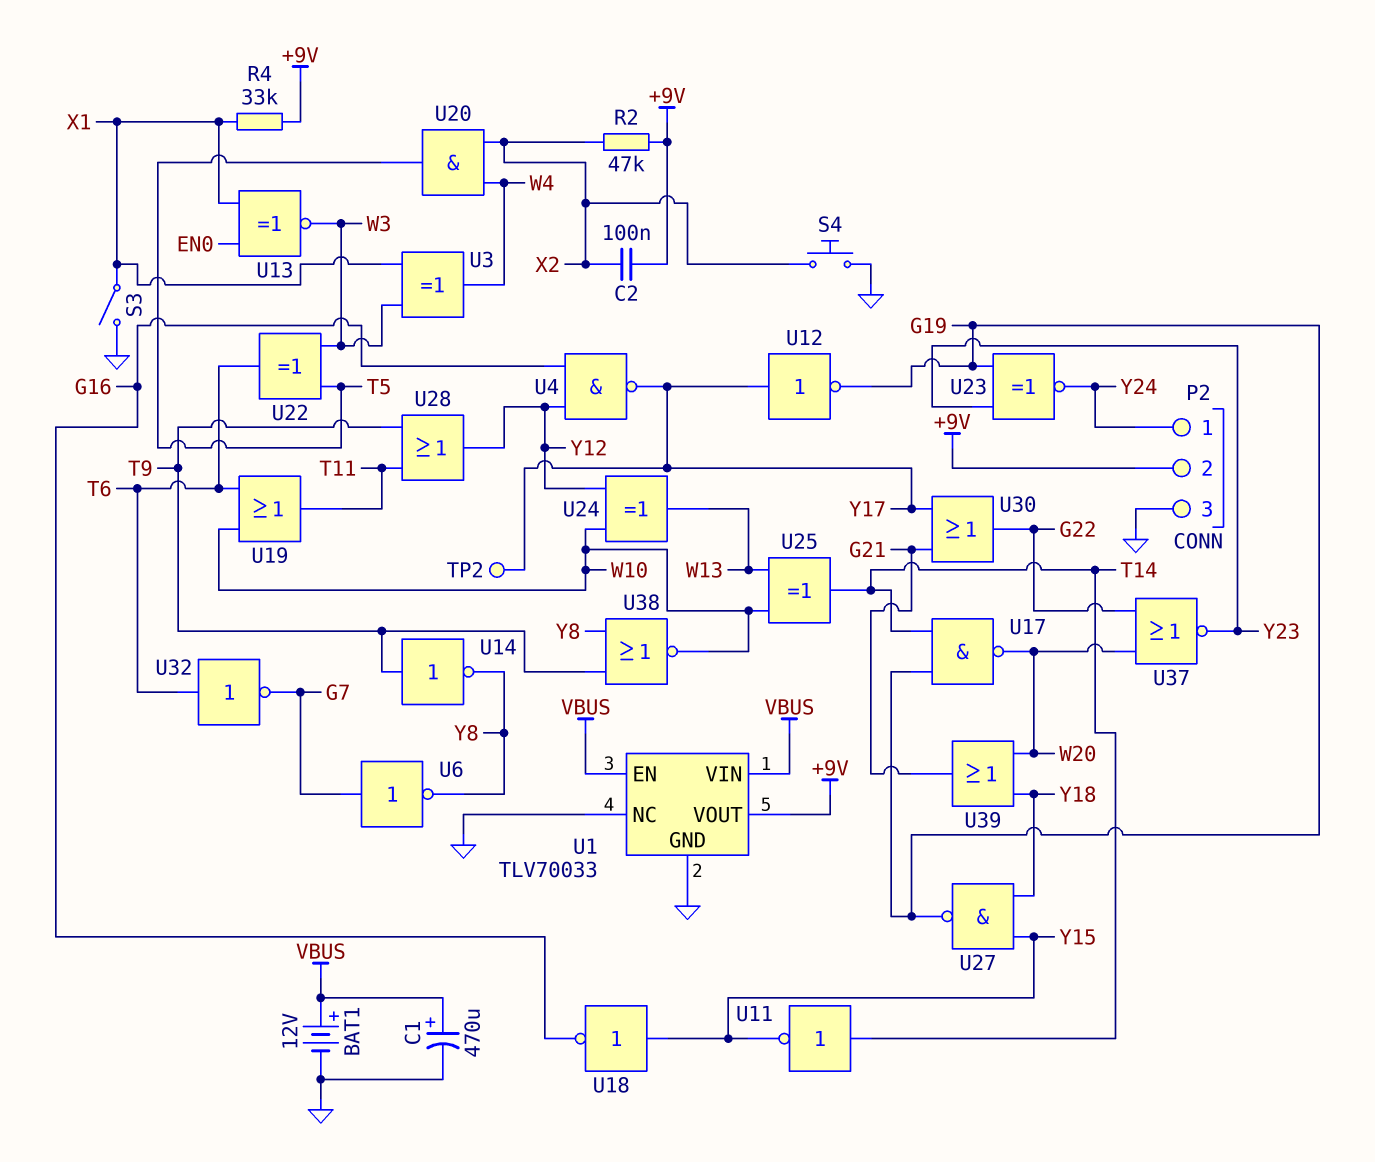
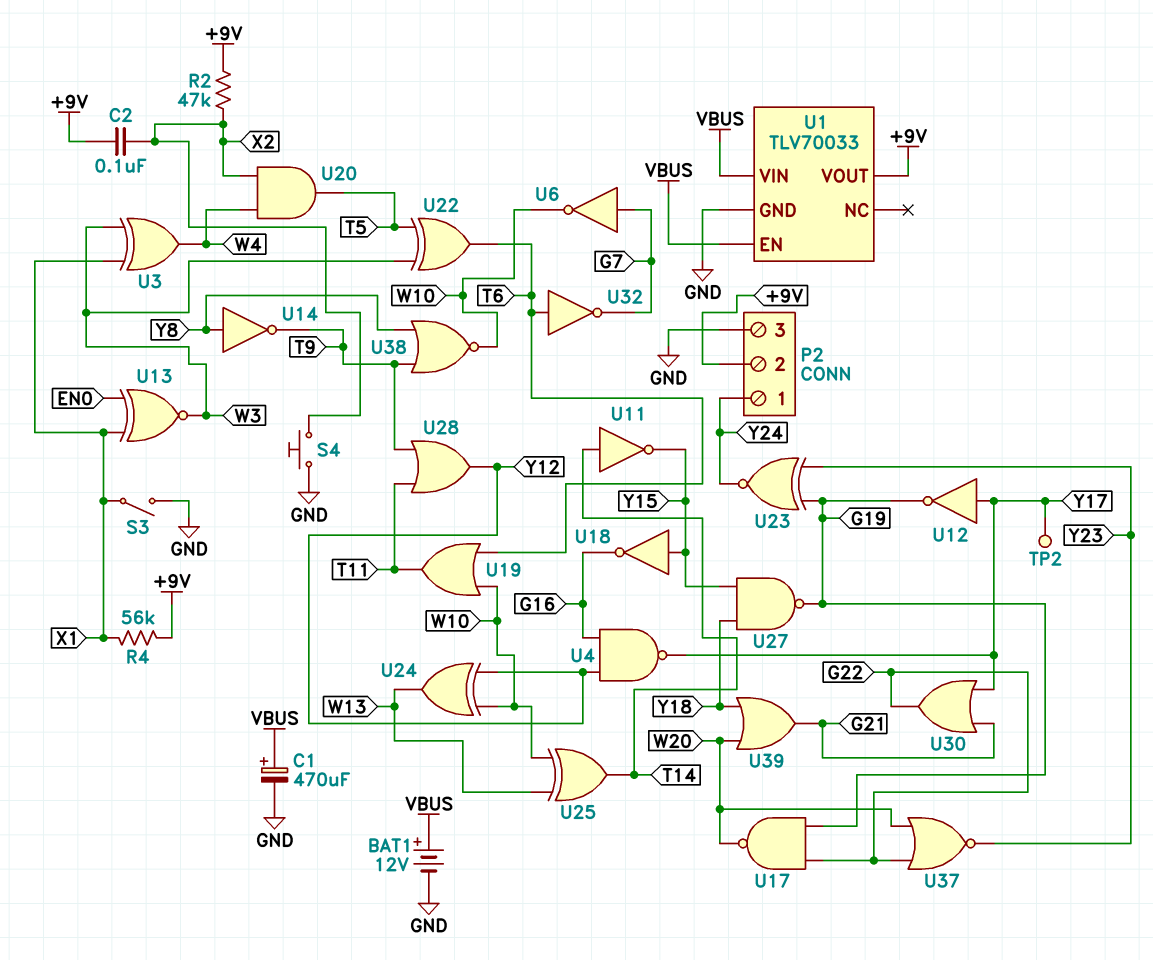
R4: 33k (+9V, X1) -> 56k (+9V, X1)
U1 pin NC: GND -> none
U6: NOT (in G7, out Y8) -> NOT (in G7, out W10)
U14: NOT (in T9, out Y8) -> NOT (in Y8, out T9)
U17: NAND (in G19, in T14, out W20) -> NAND (in G19, in G22, out W20)

